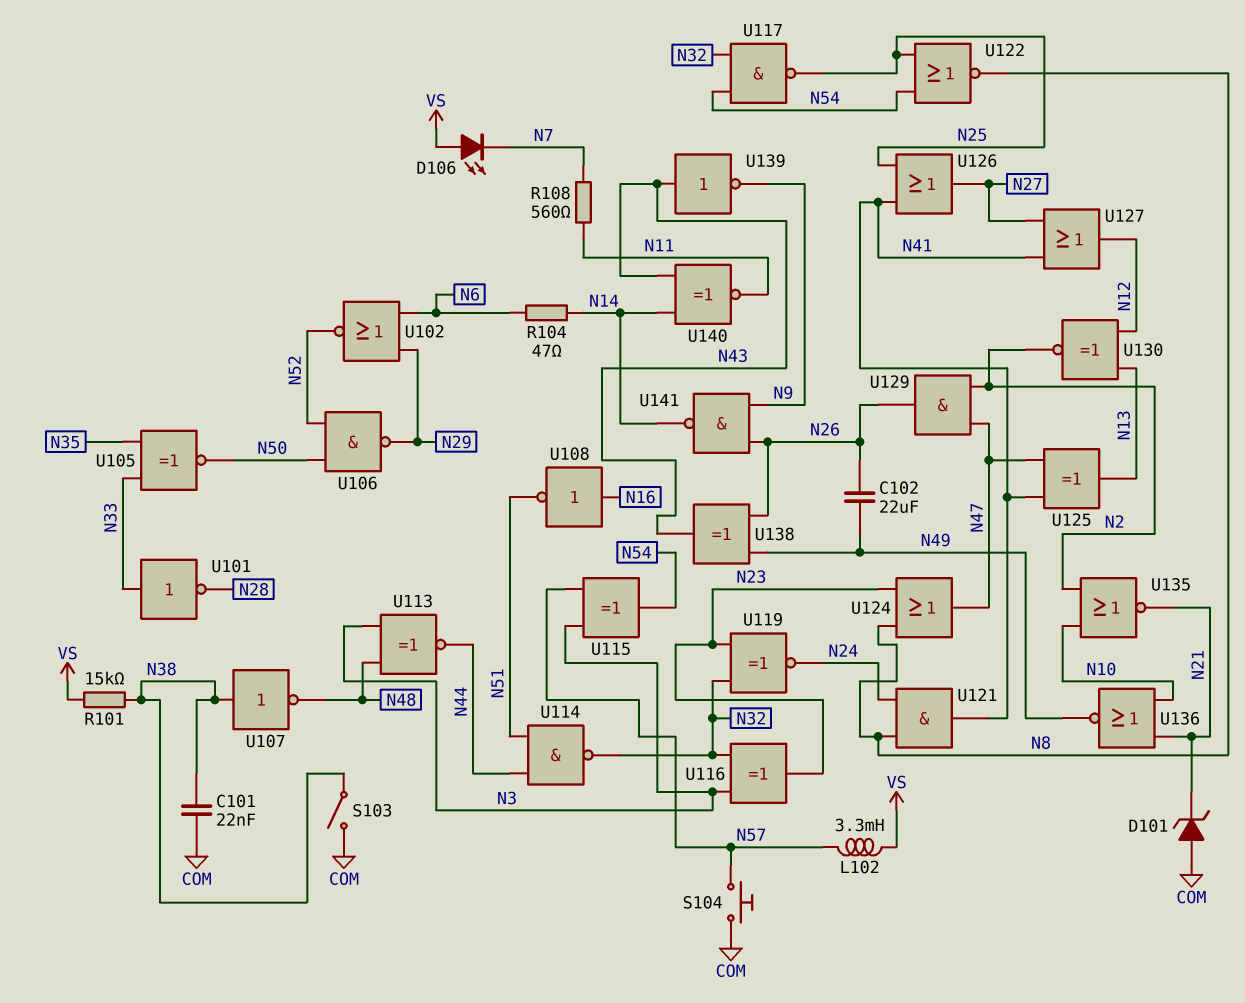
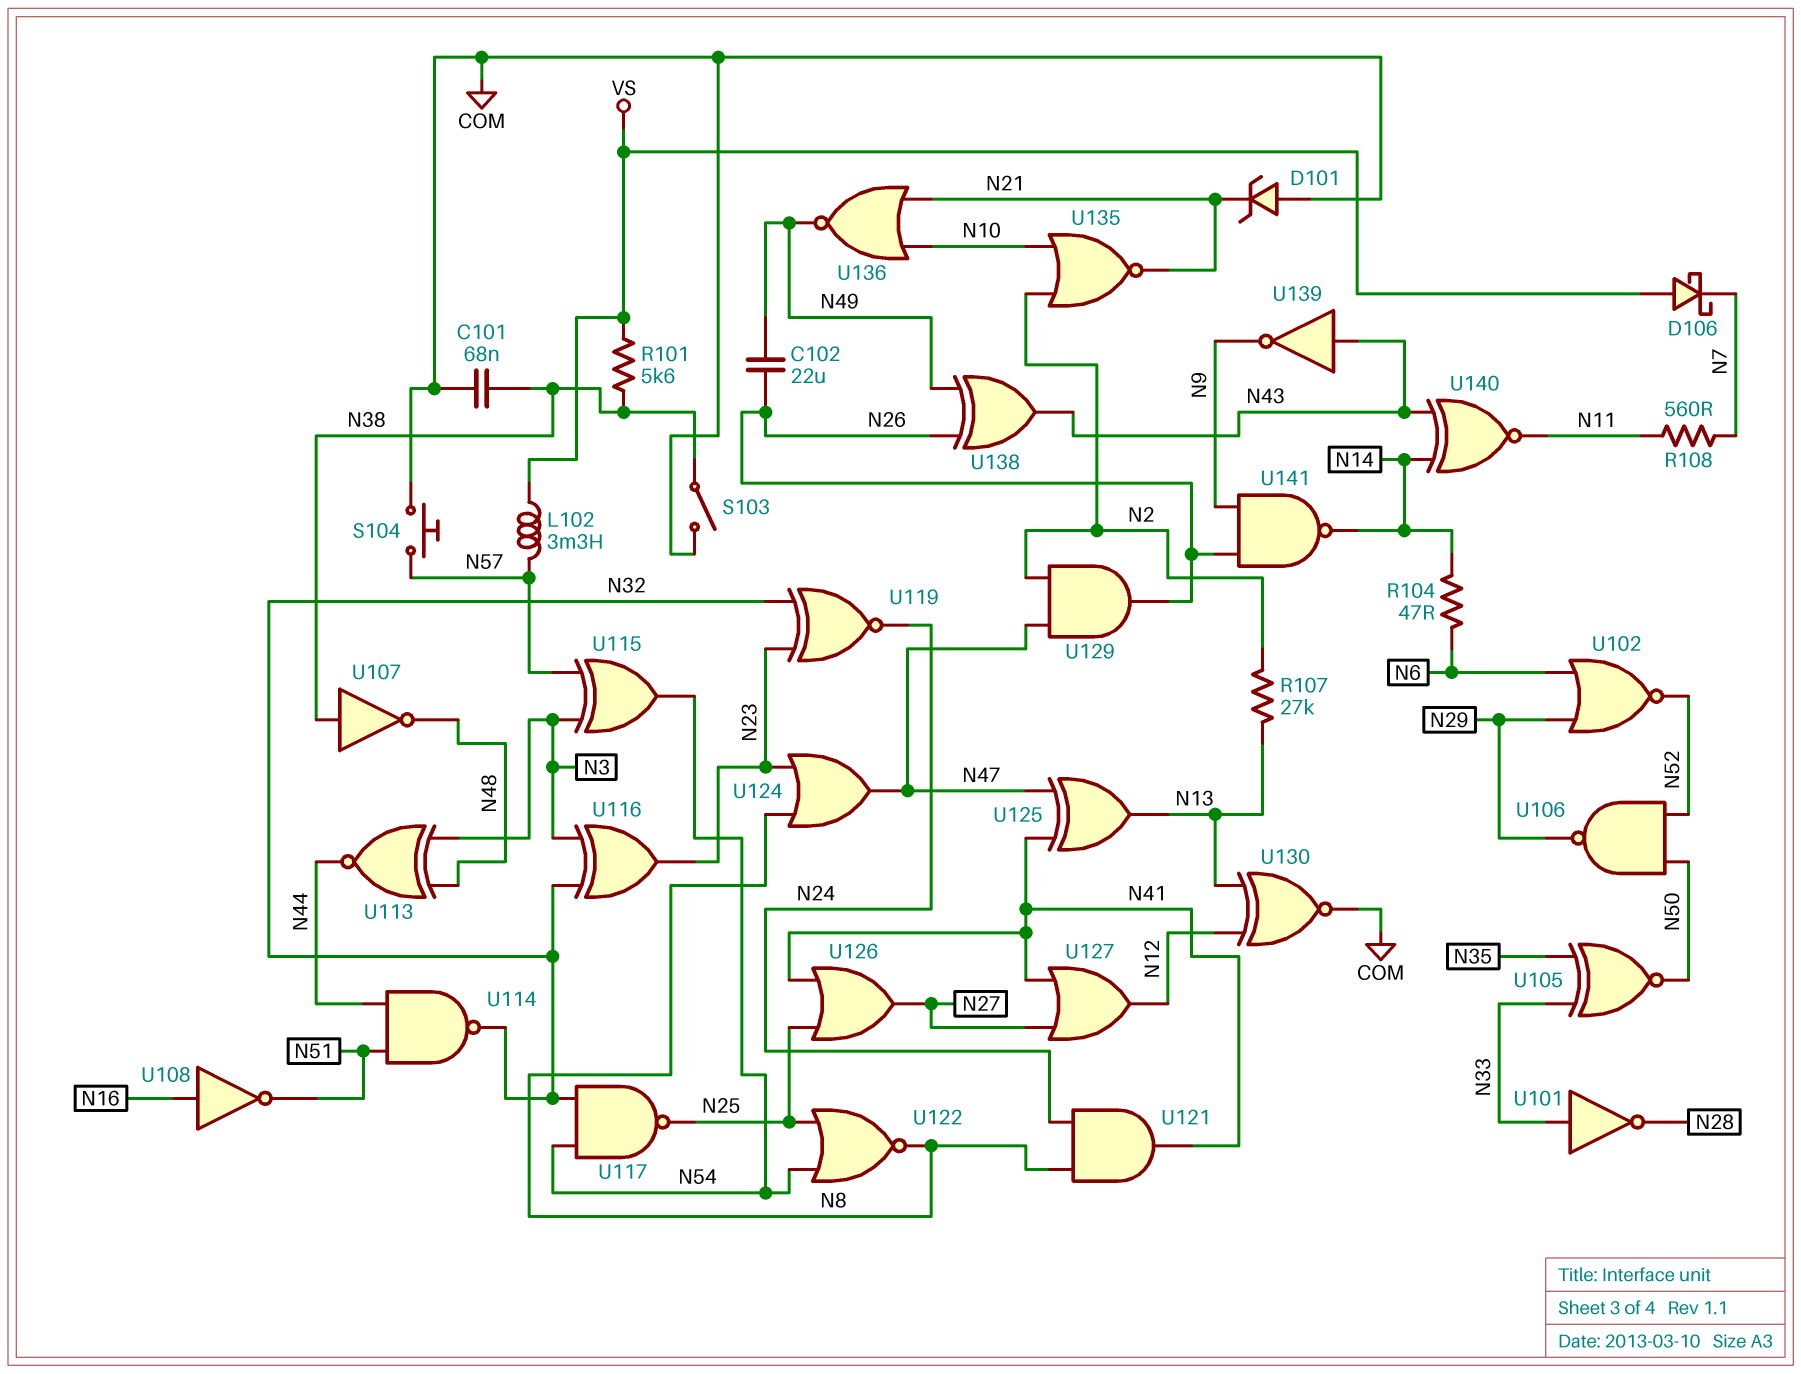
C101: 22nF (COM, N38) -> 68nF (COM, N38)
D106: LED (A VS, K N7) -> schottky (A VS, K N7)
R101: 15k (N38, VS) -> 5.6k (N38, VS)
R107: none -> 27k (N2, N13)
U130: XNOR (in N12, in N13, out N2) -> XNOR (in N12, in N13, out COM)

